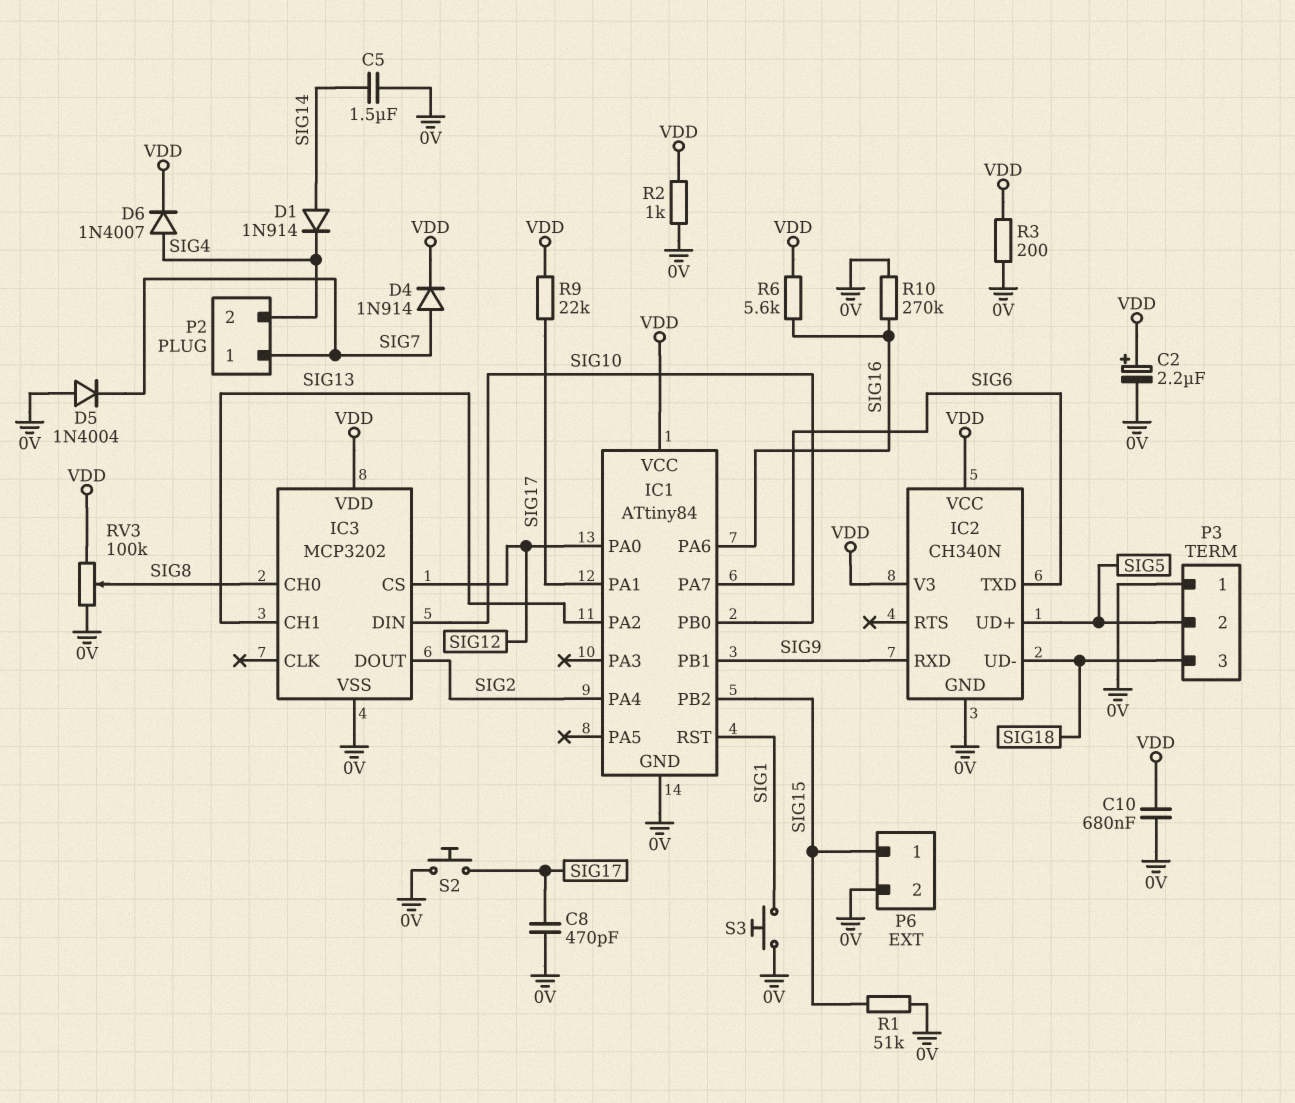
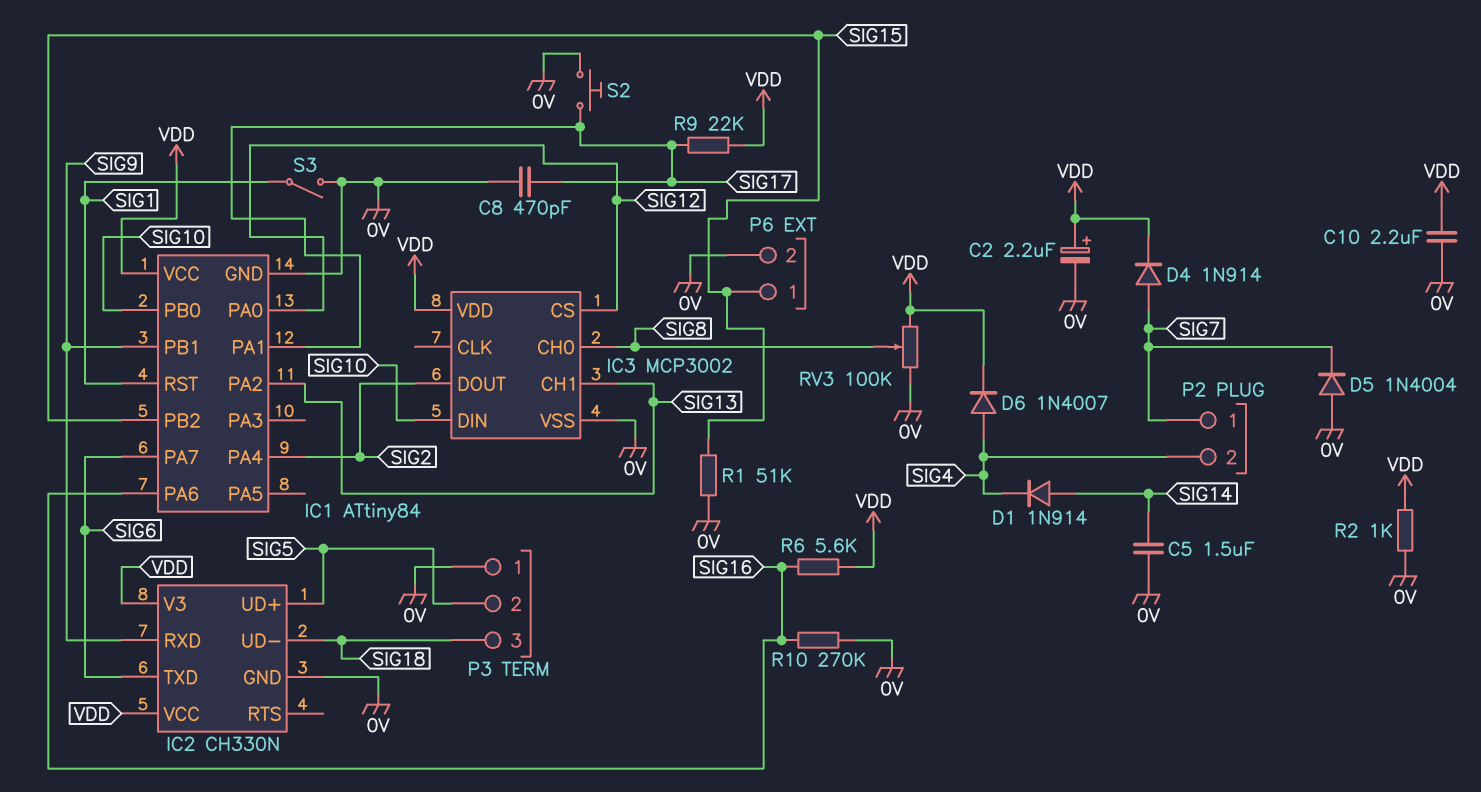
C10: 680nF (0V, VDD) -> 2.2uF (0V, VDD)
IC2: CH340N -> CH330N
IC3: MCP3202 -> MCP3002
R3: 200 (0V, VDD) -> none
S3: button (0V, SIG1) -> switch (0V, SIG1)

